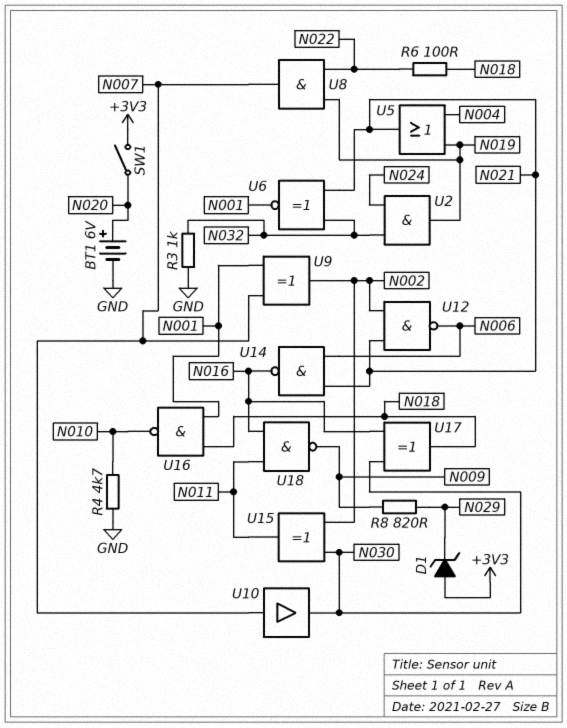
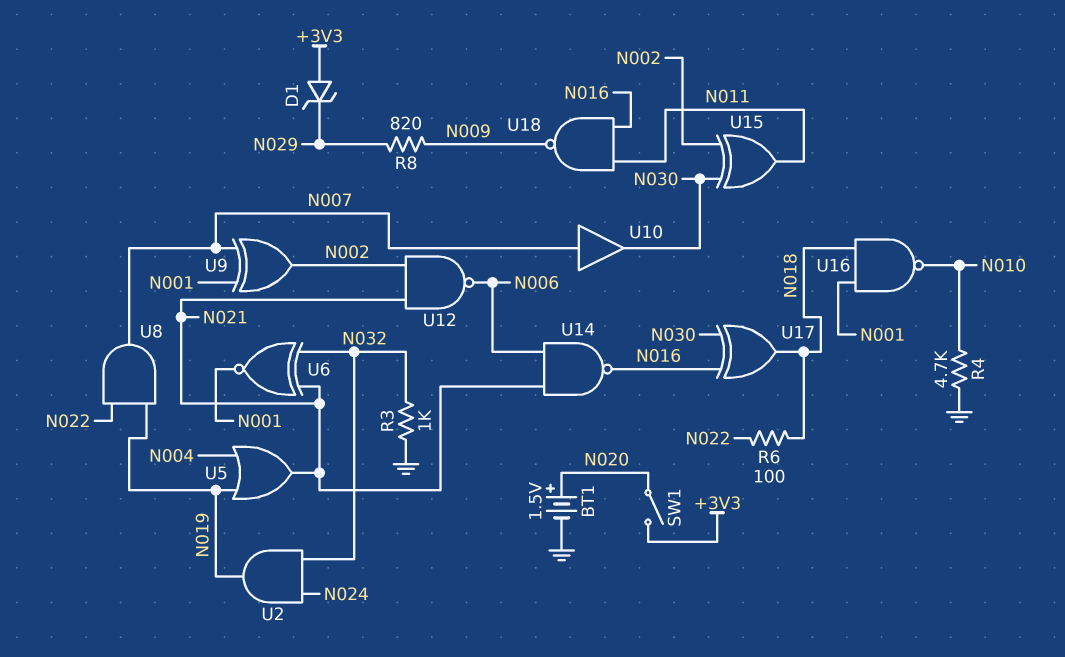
BT1: 6V (plus N020, minus GND) -> 1.5V (plus N020, minus GND)

